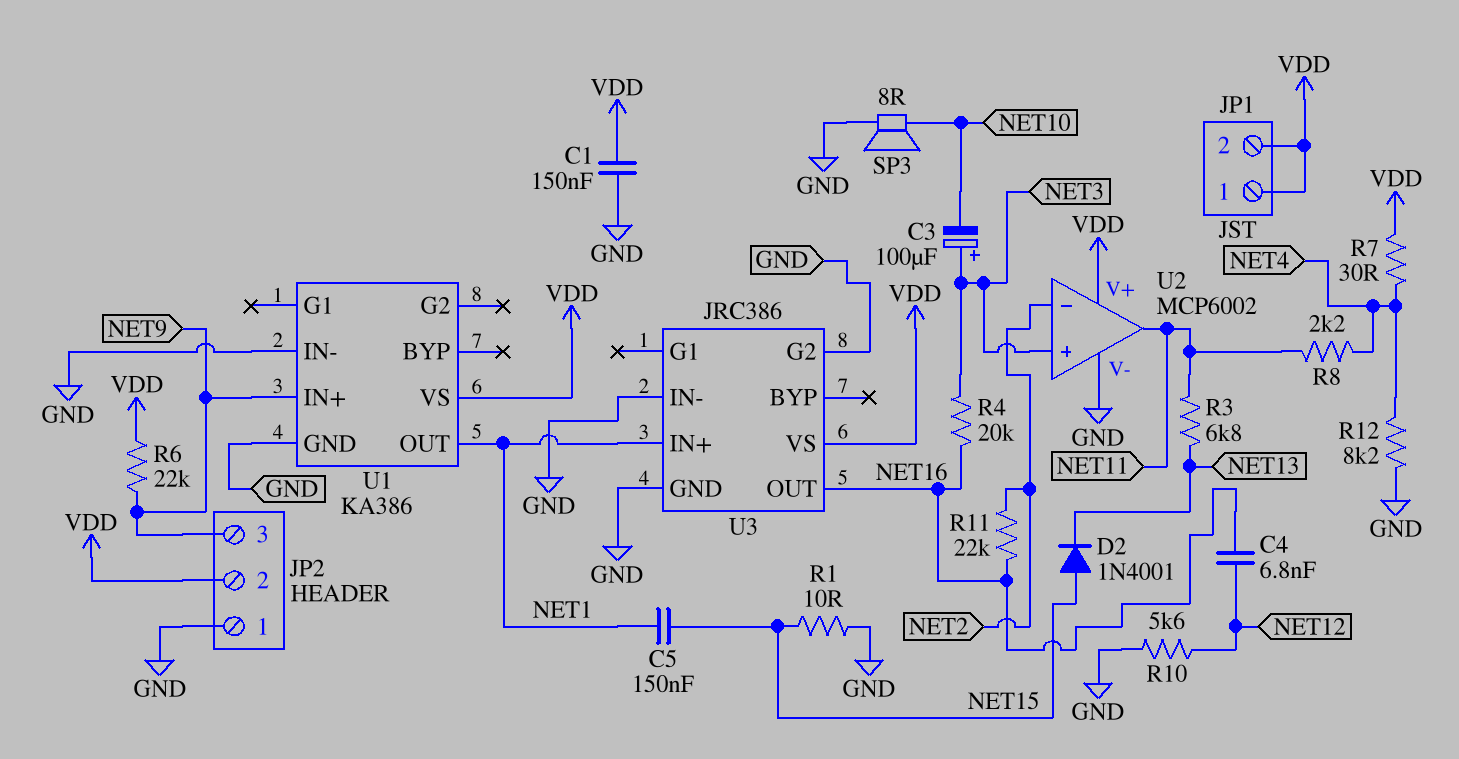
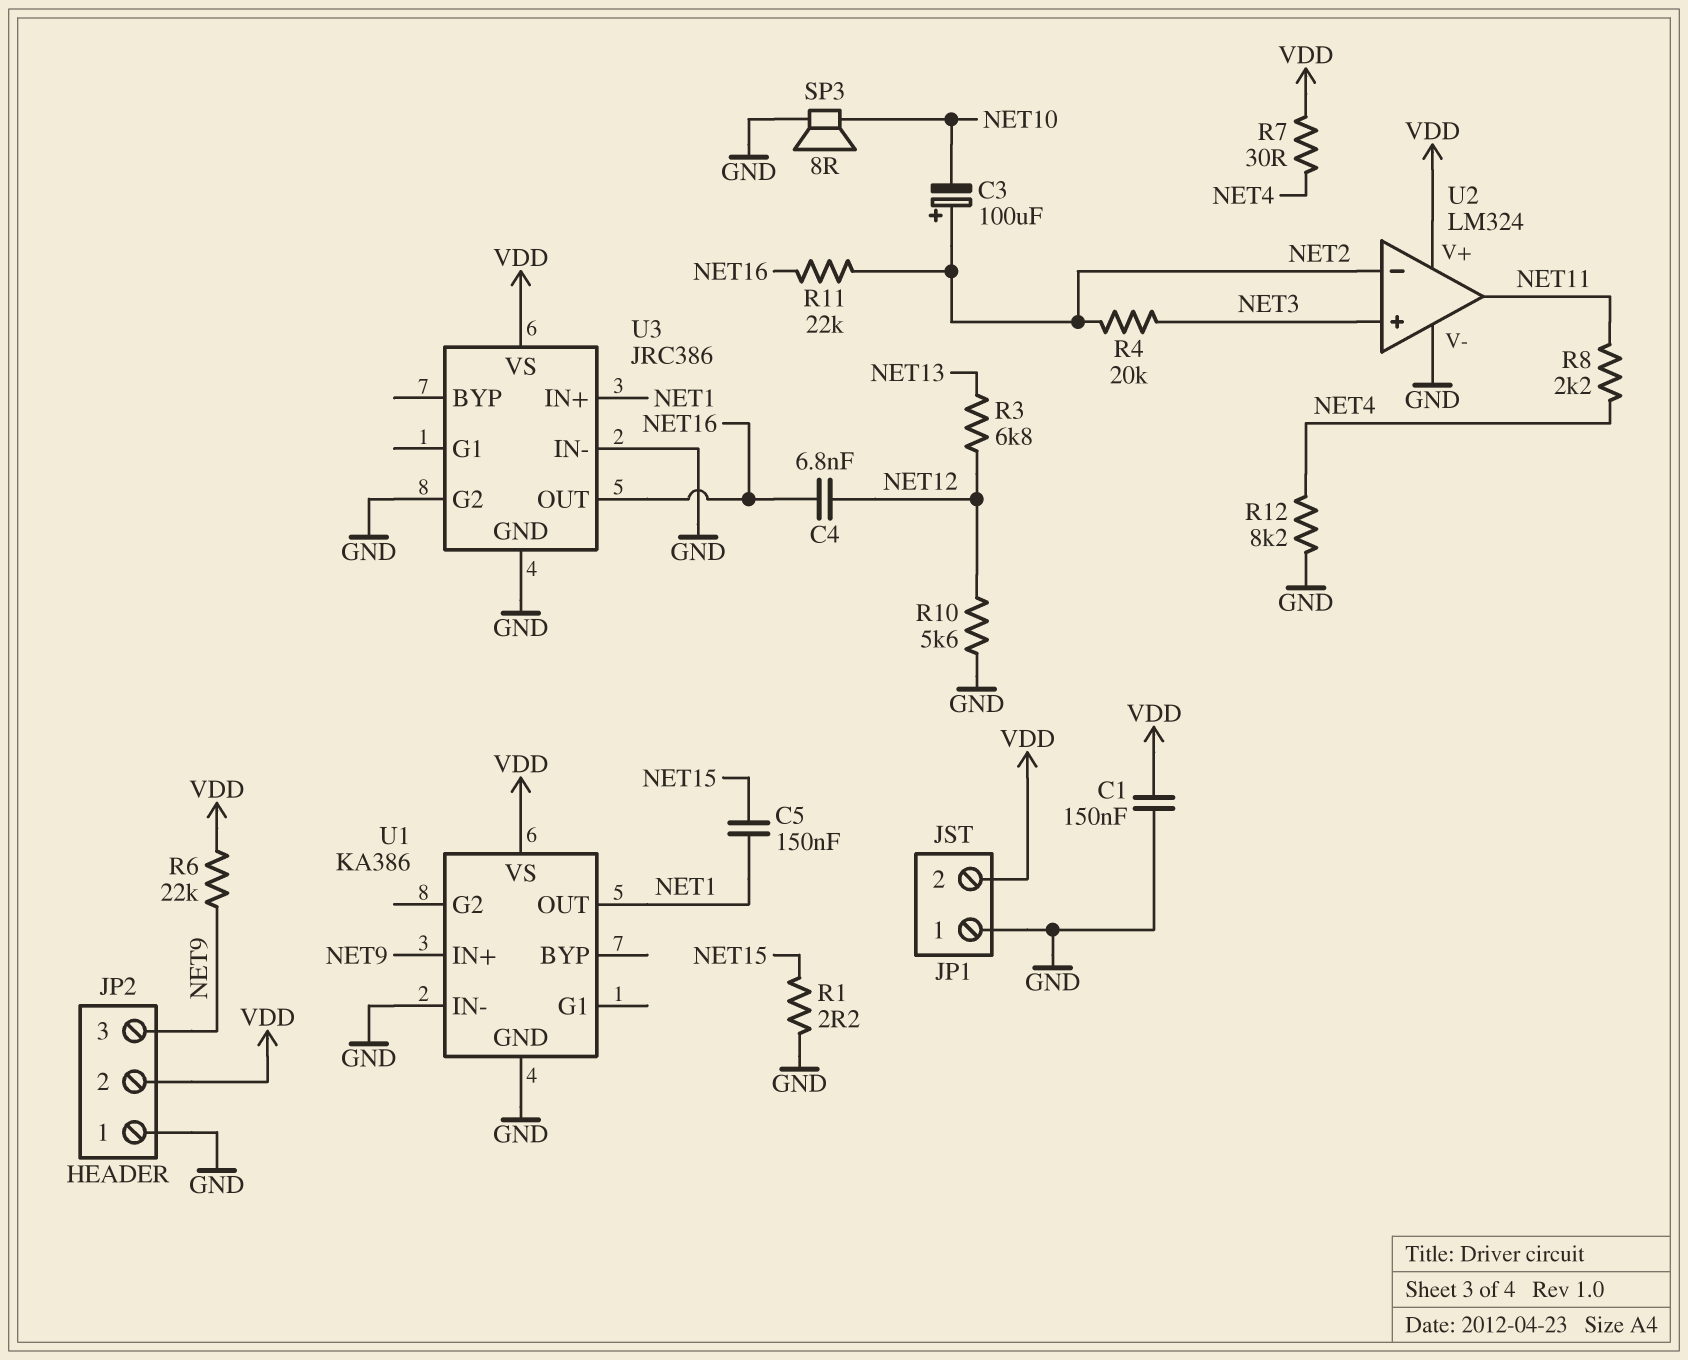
C3: 100uF (plus NET3, minus NET10) -> 100uF (plus NET2, minus NET10)
D2: diode 1N4001 (A NET15, K NET13) -> none
JP1 pin 1: VDD -> GND
R1: 10 (GND, NET15) -> 2.2 (GND, NET15)
R3: 6.8k (NET11, NET13) -> 6.8k (NET12, NET13)
R4: 20k (NET3, NET16) -> 20k (NET2, NET3)
U2: MCP6002 -> LM324

